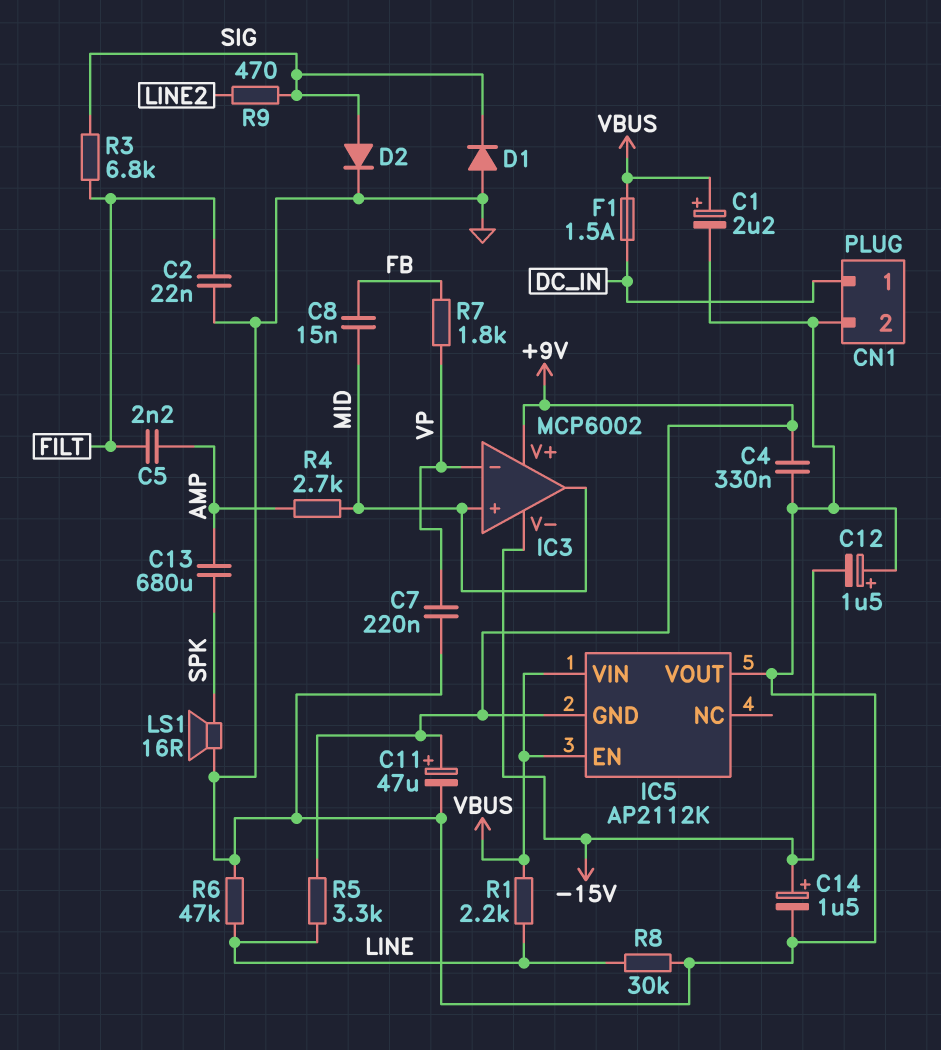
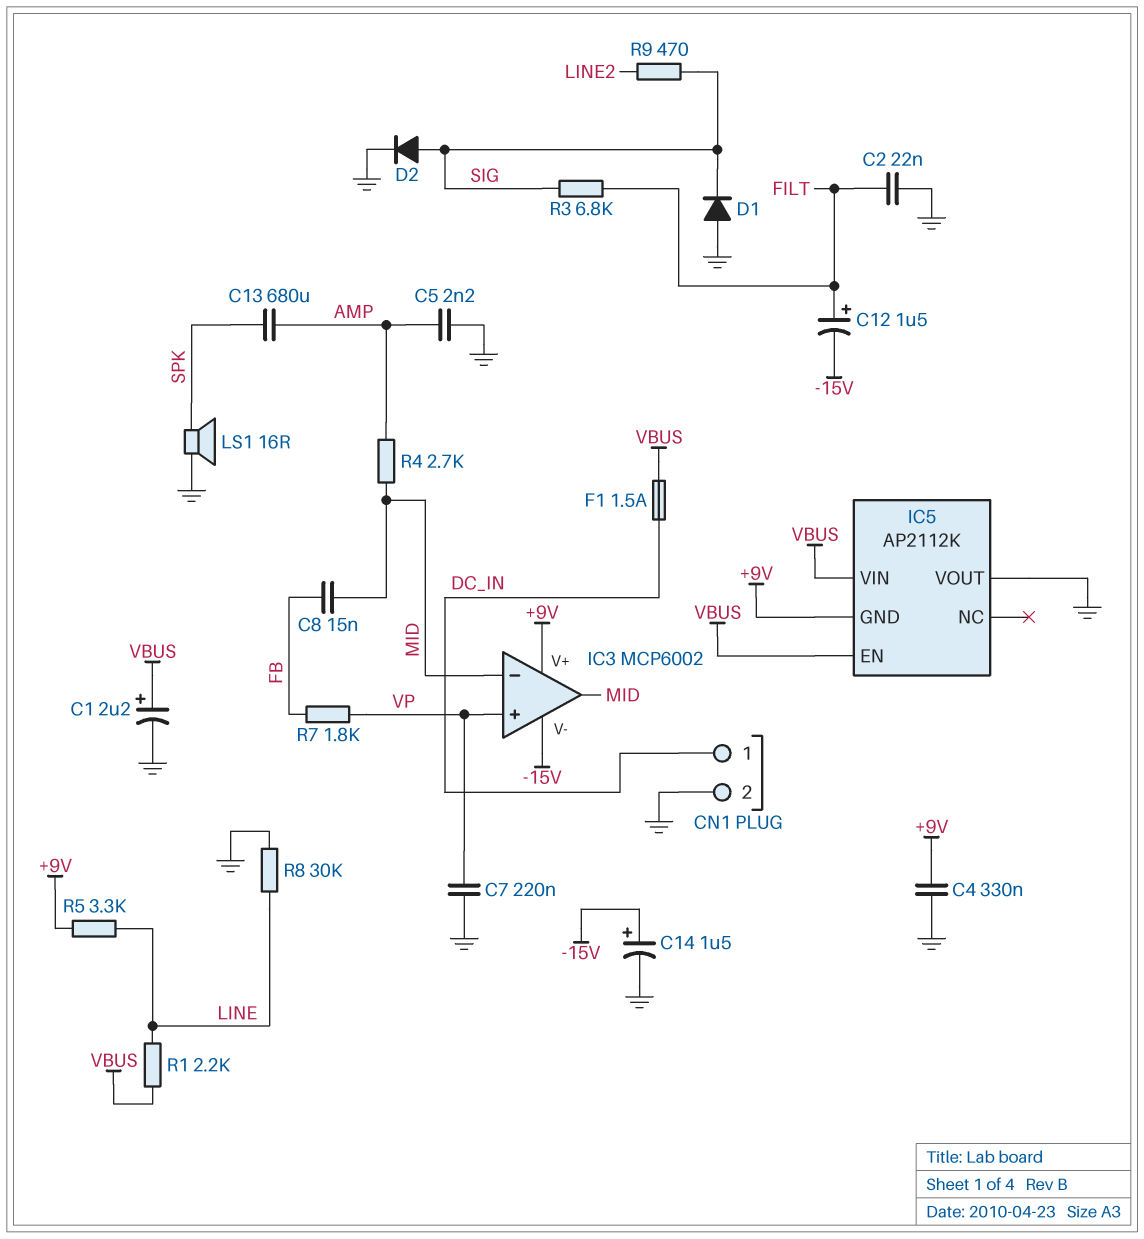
C5: 2.2nF (AMP, FILT) -> 2.2nF (AMP, GND)
C11: 47uF (plus +9V, minus GND) -> none
C12: 1.5uF (plus GND, minus -15V) -> 1.5uF (plus FILT, minus -15V)
IC3 pin in+: MID -> VP
IC3 pin in-: VP -> MID
R6: 47k (GND, LINE) -> none

